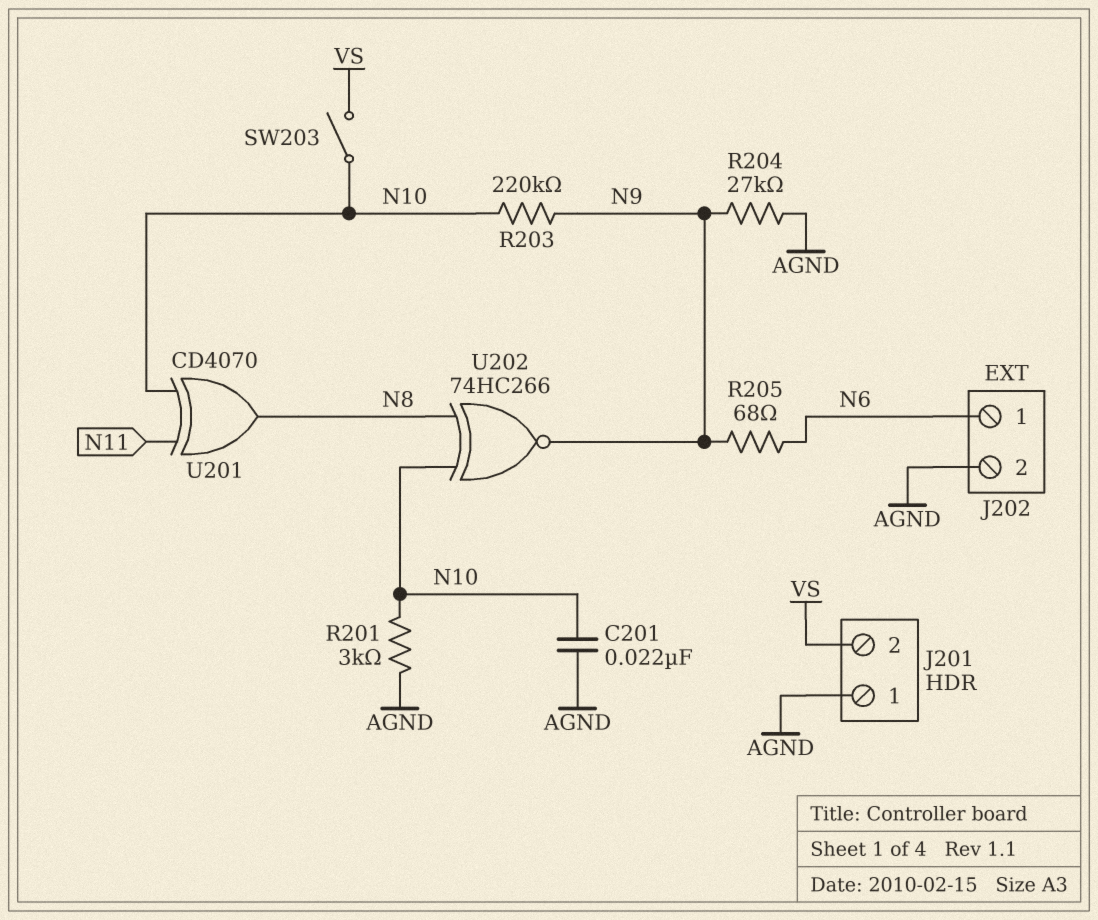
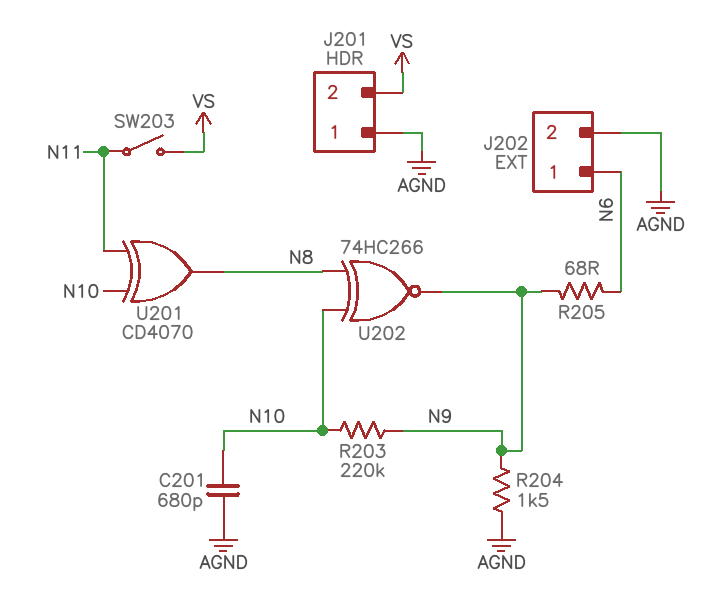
C201: 22nF (AGND, N10) -> 680pF (AGND, N10)
R201: 3k (AGND, N10) -> none
R204: 27k (AGND, N9) -> 1.5k (AGND, N9)
SW203: switch (N10, VS) -> switch (N11, VS)

